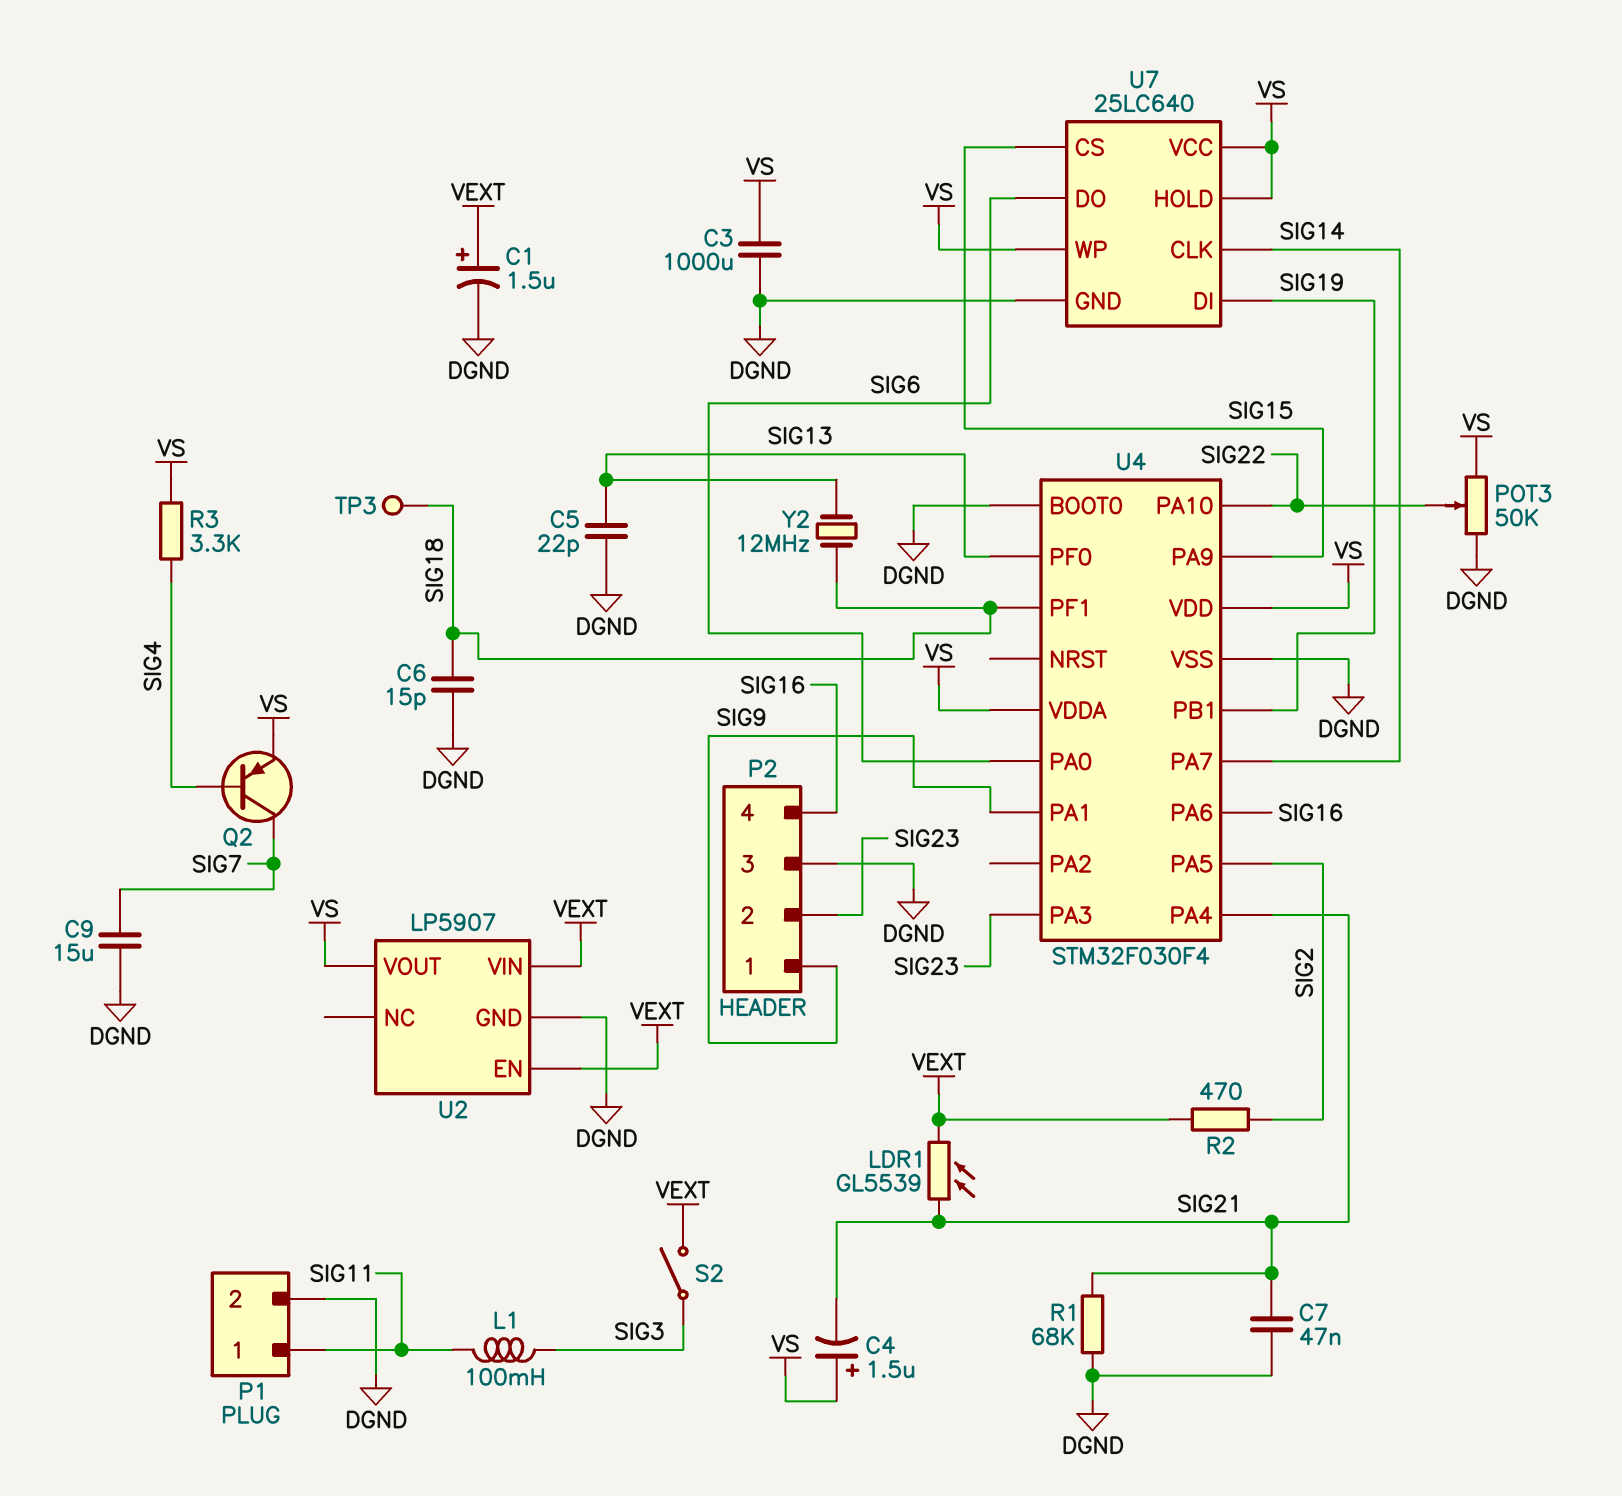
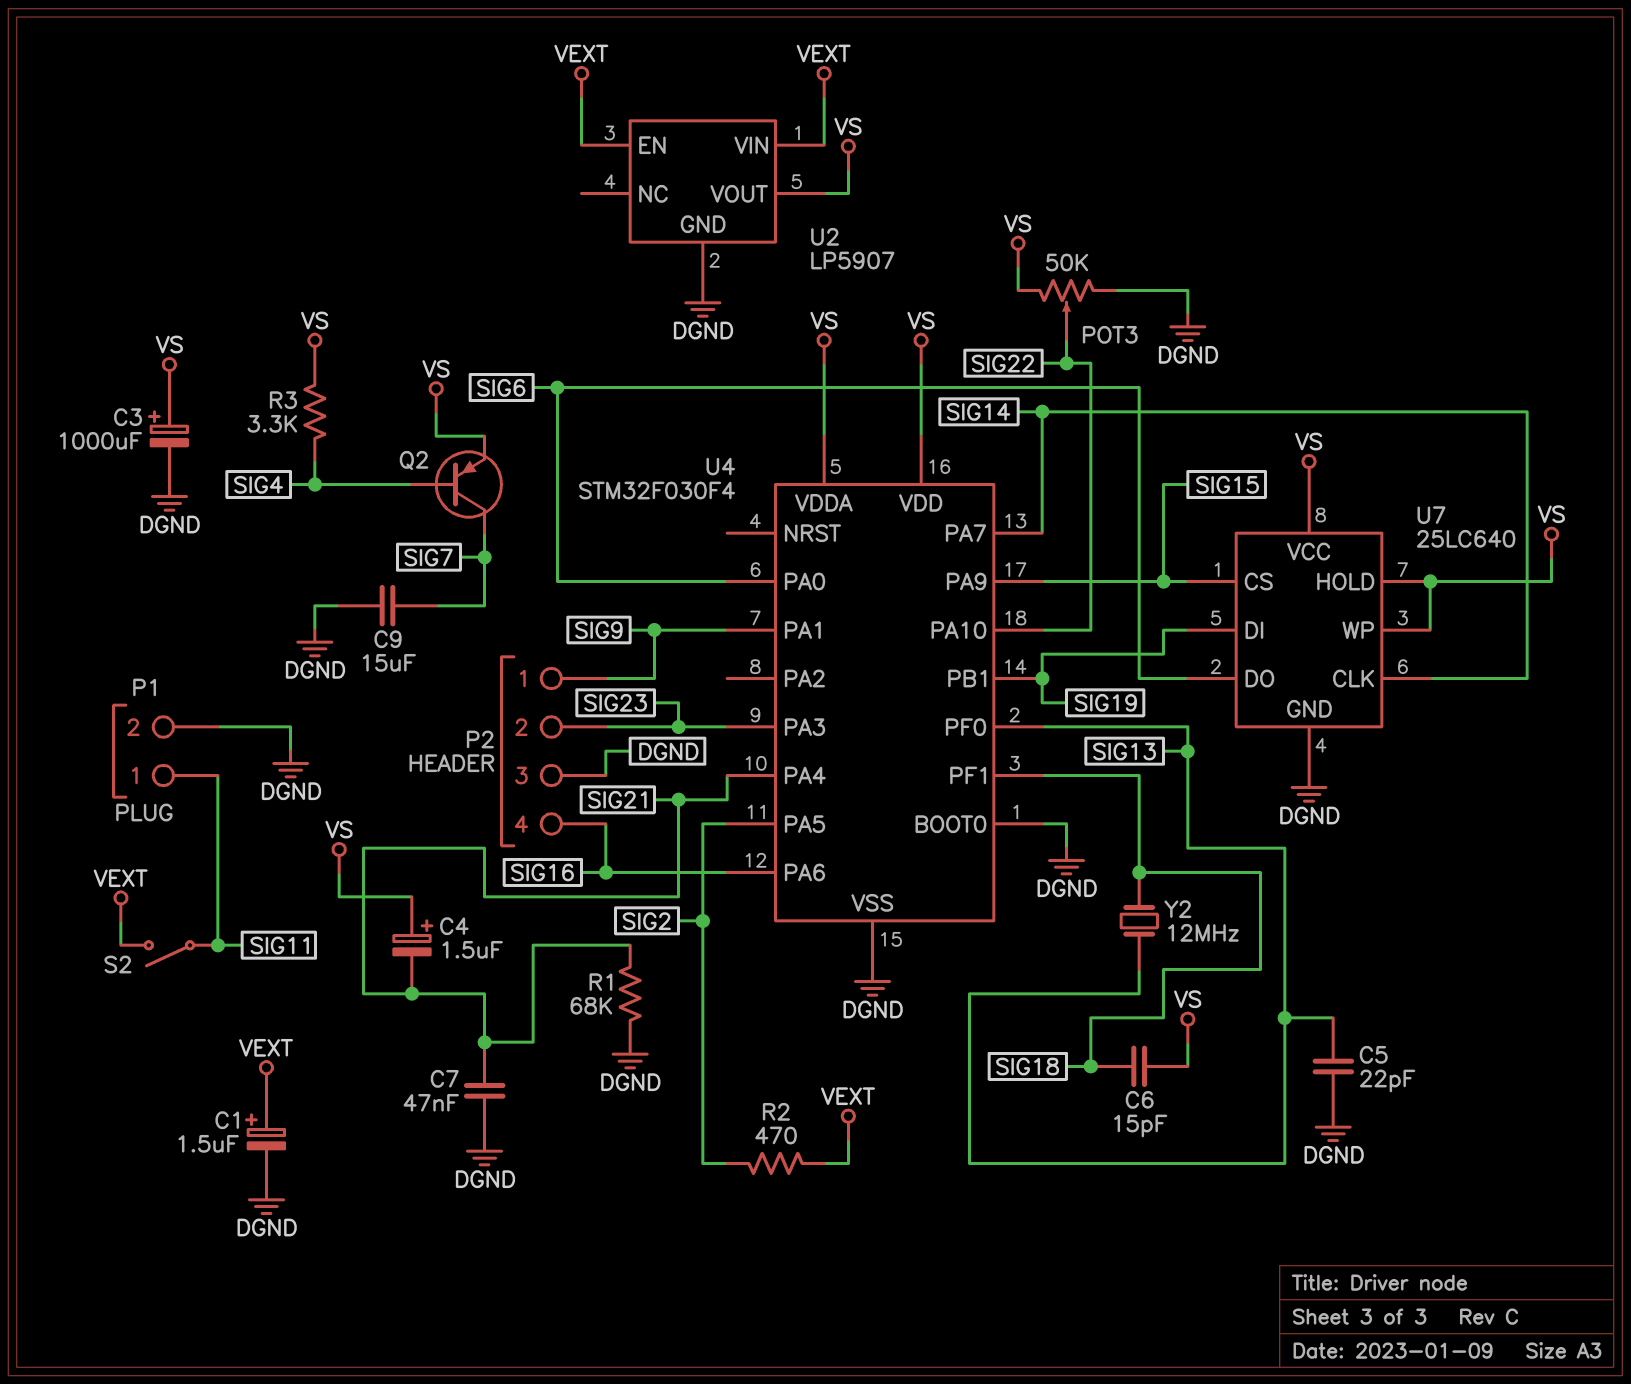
C3: 1000uF (DGND, VS) -> 1000uF (plus VS, minus DGND)
C6: 15pF (DGND, SIG18) -> 15pF (SIG18, VS)
L1: 100mH (SIG3, SIG11) -> none
LDR1: GL5539 (SIG21, VEXT) -> none
S2: switch (SIG3, VEXT) -> switch (SIG11, VEXT)
TP3: test point (SIG18) -> none

